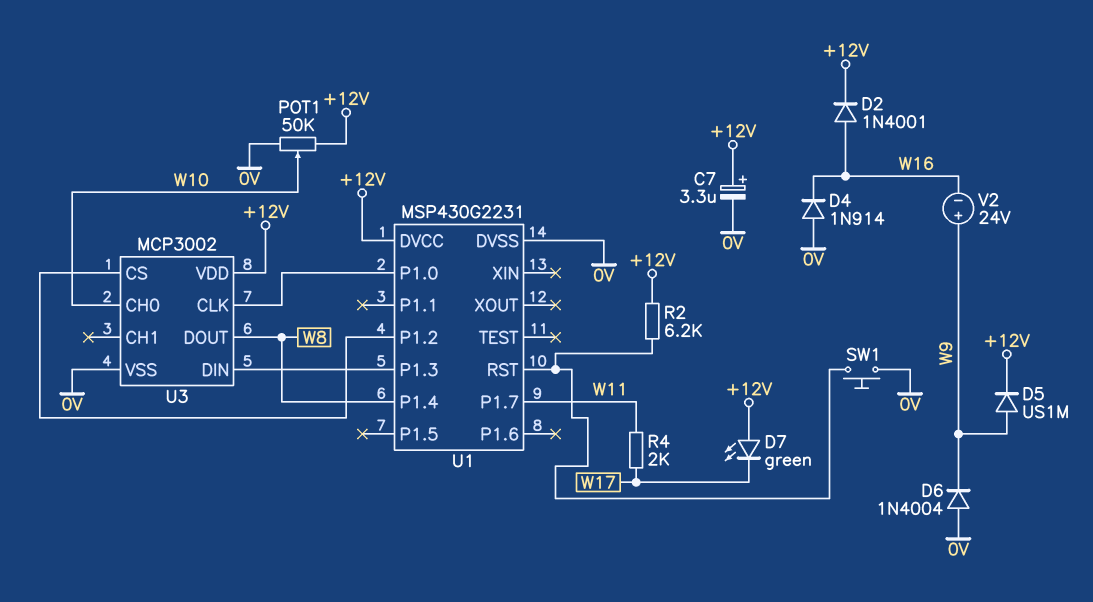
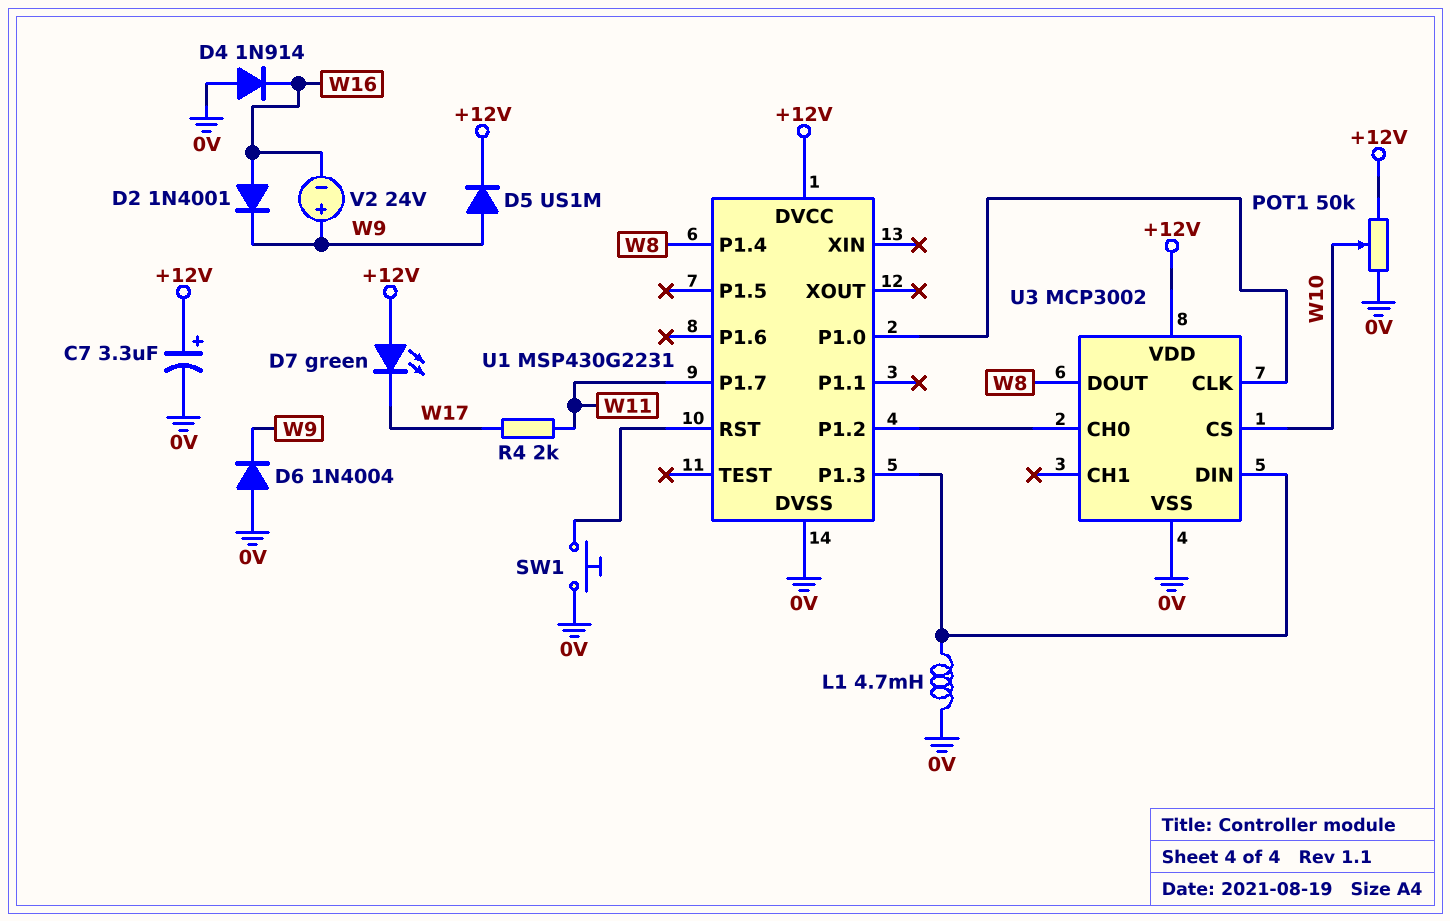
D2: diode 1N4001 (A W16, K +12V) -> diode 1N4001 (A W16, K W9)
L1: none -> 4.7mH (0V, U1/P1.3)
R2: 6.2k (+12V, U1/RST) -> none
U3 pin CH0: W10 -> U1/P1.2
U3 pin CS: U1/P1.2 -> W10

